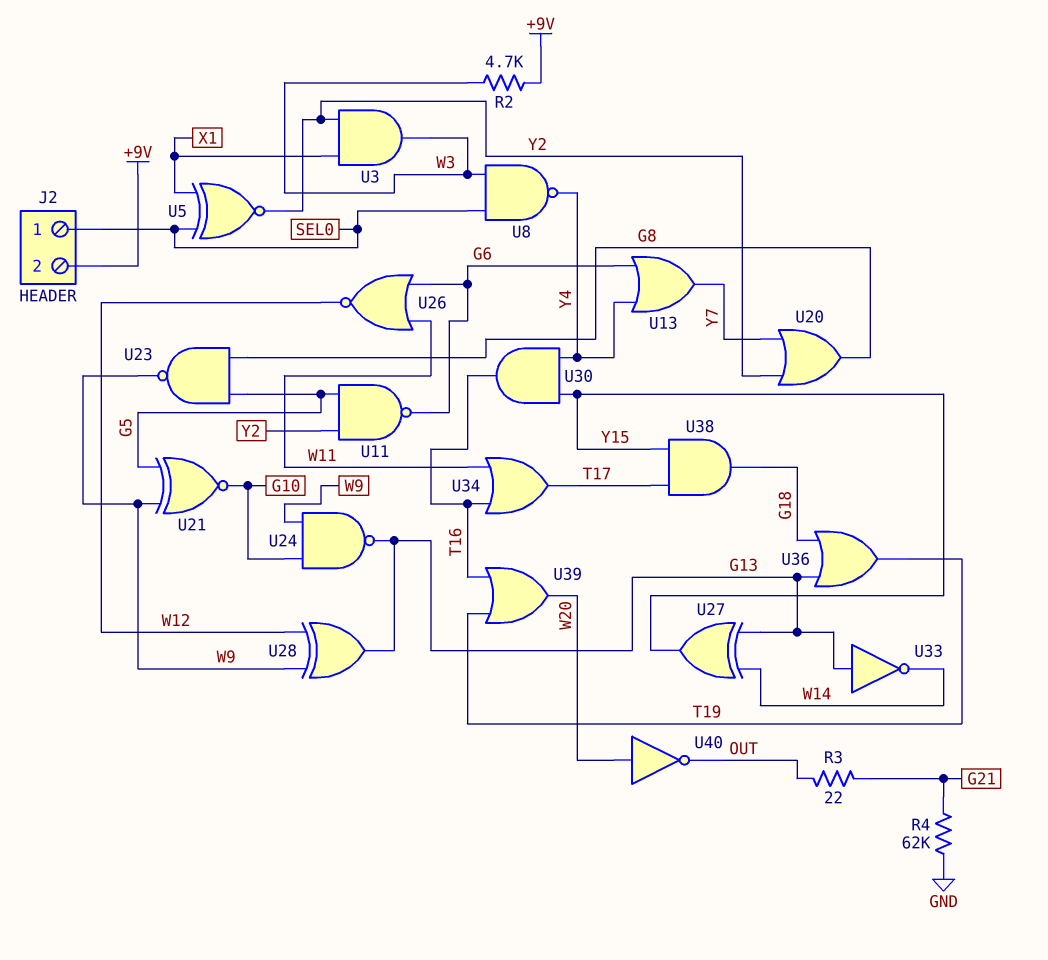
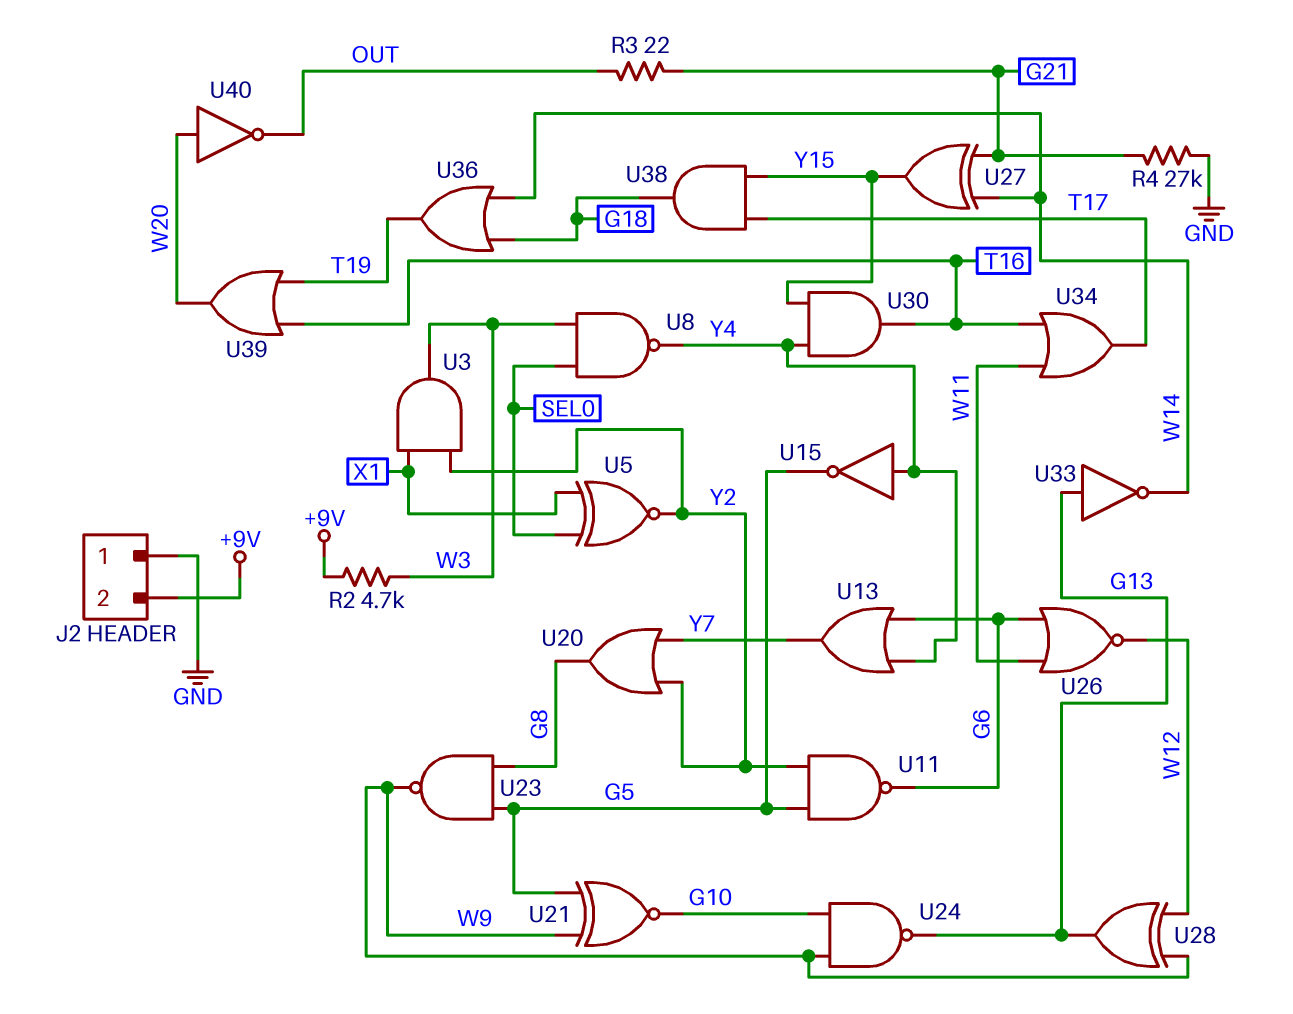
J2 pin 1: SEL0 -> GND
R4: 62k (G21, GND) -> 27k (G21, GND)
U15: none -> NOT (in Y4, out G5)
U27: XOR (in G13, in W14, out Y15) -> XOR (in G21, in W14, out Y15)
U36: OR (in G13, in G18, out T19) -> OR (in G18, in W14, out T19)

